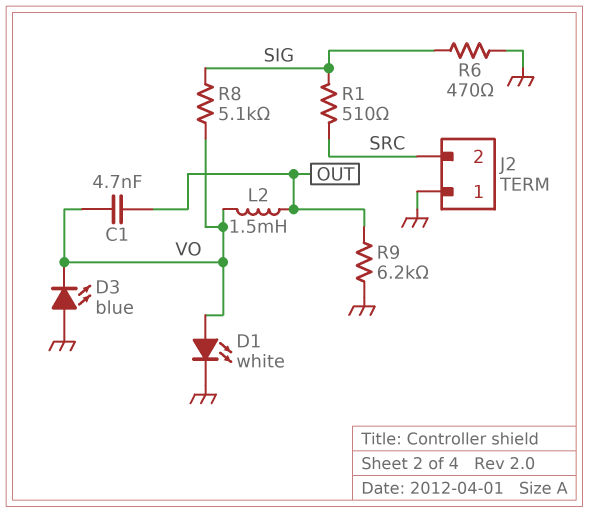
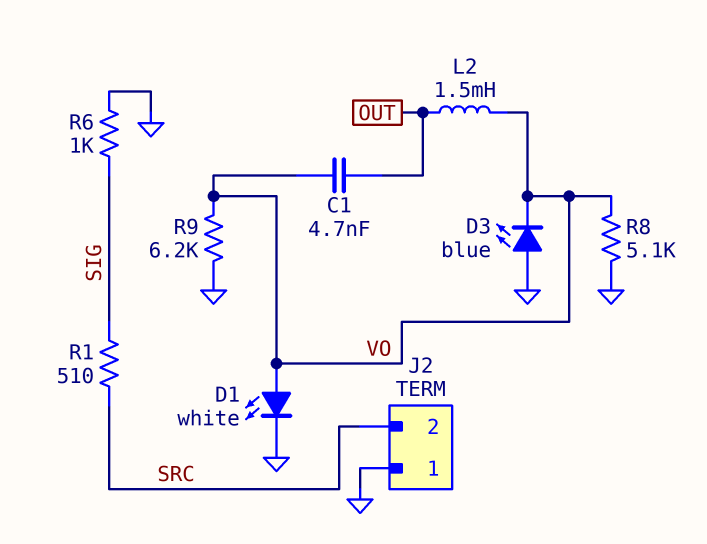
R6: 470 (GND, SIG) -> 1k (GND, SIG)
R8: 5.1k (SIG, VO) -> 5.1k (GND, VO)
R9: 6.2k (GND, OUT) -> 6.2k (GND, VO)

